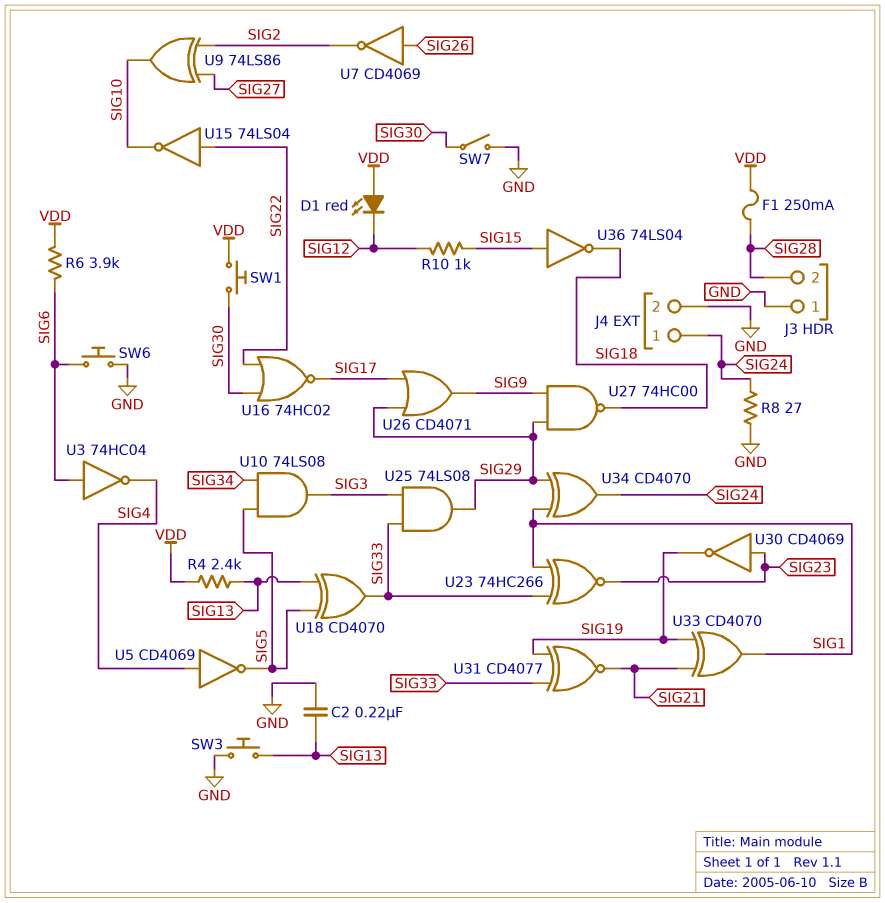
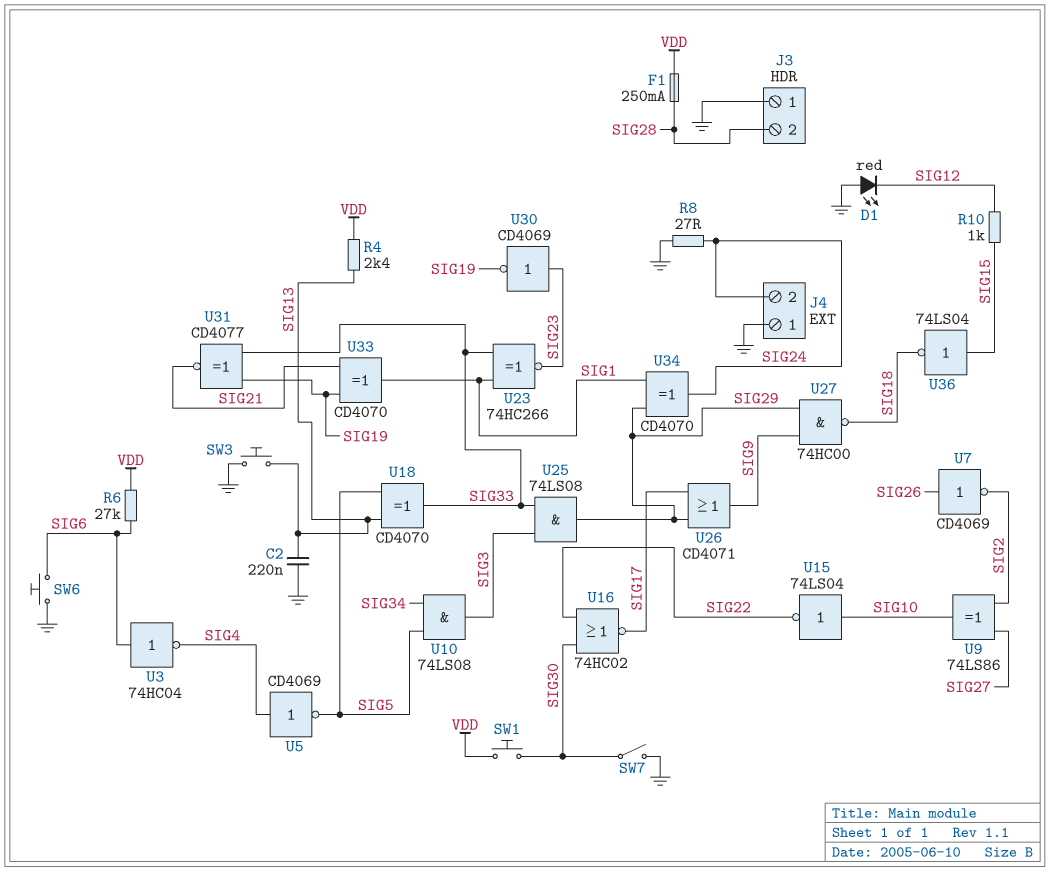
D1: LED red (A VDD, K SIG12) -> LED red (A GND, K SIG12)
J4 pin 1: SIG24 -> GND
J4 pin 2: GND -> SIG24
R6: 3.9k (SIG6, VDD) -> 27k (SIG6, VDD)
U15: NOT 74LS04 (in SIG22, out SIG10) -> NOT 74LS04 (in SIG10, out SIG22)

